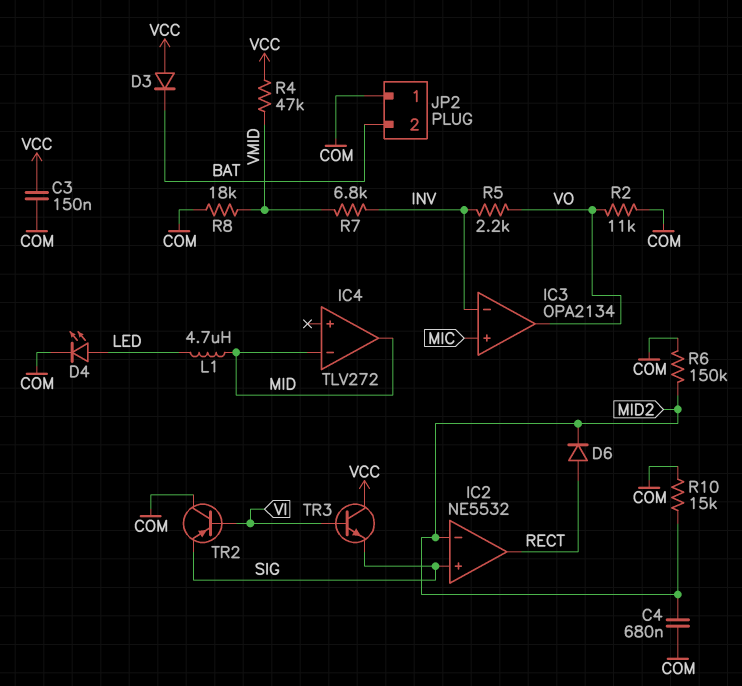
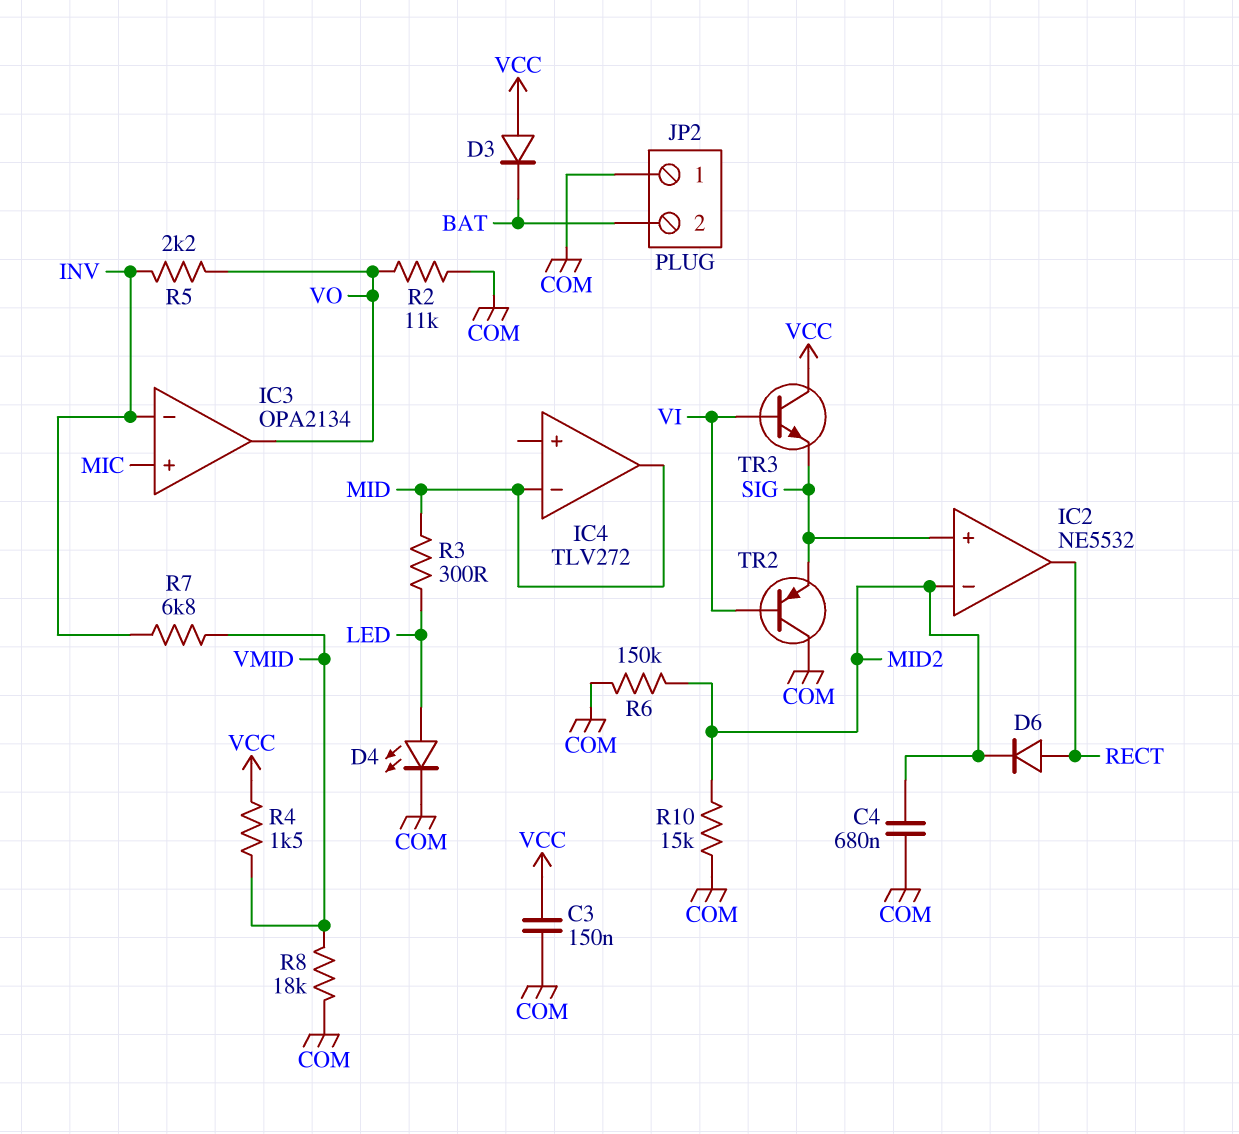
L1: 4.7uH (LED, MID) -> none
R3: none -> 300 (LED, MID)
R4: 47k (VCC, VMID) -> 1.5k (VCC, VMID)

